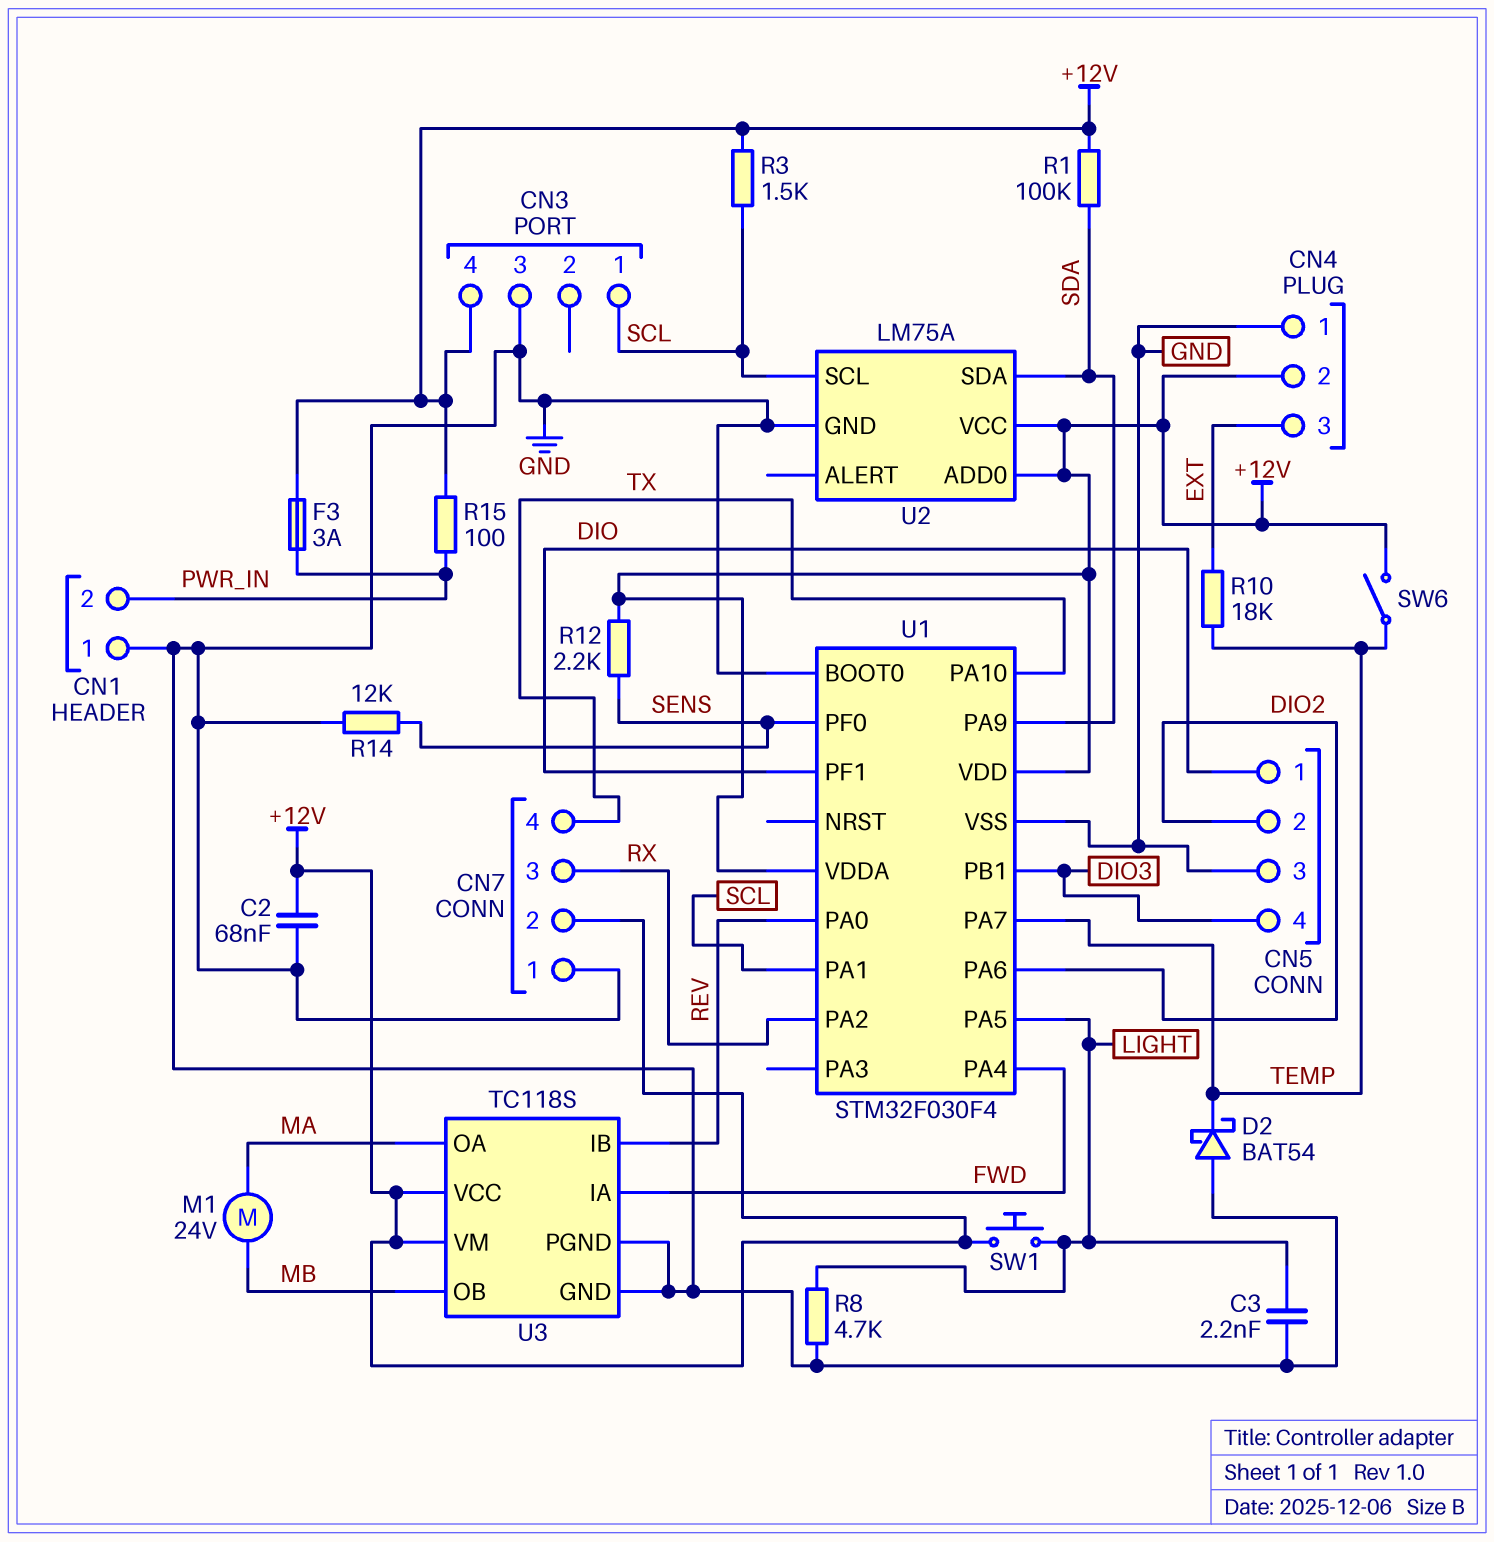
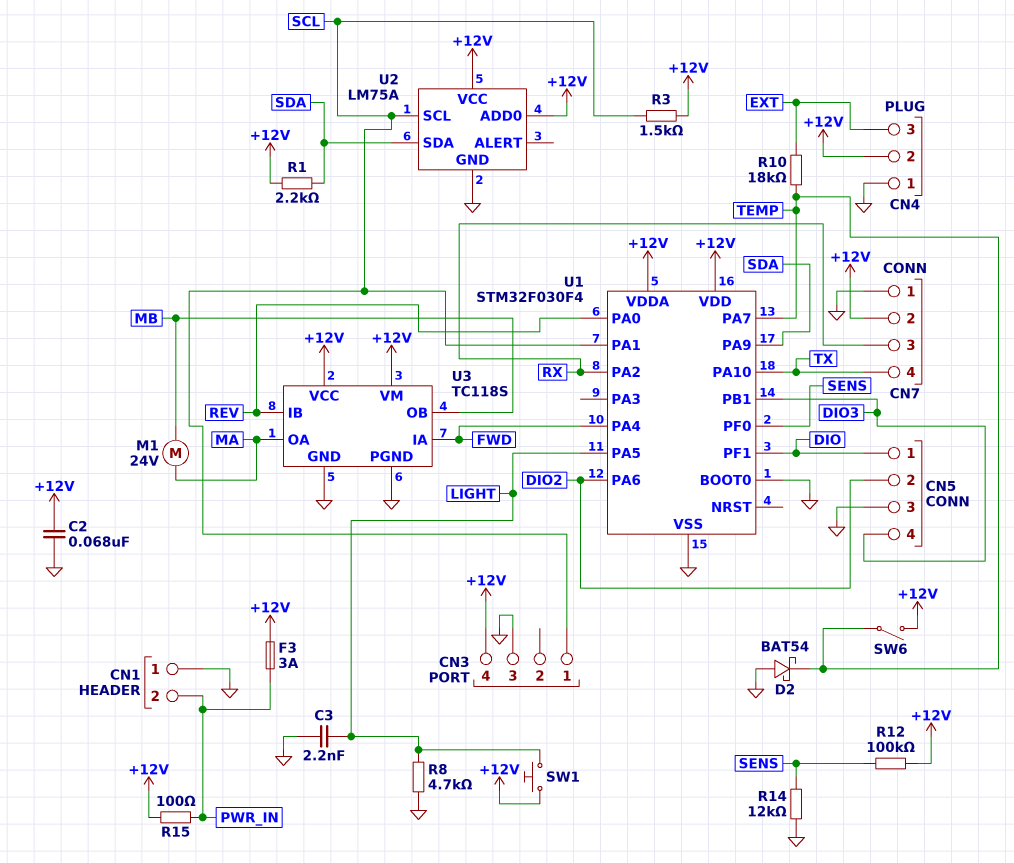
R1: 100k (+12V, SDA) -> 2.2k (+12V, SDA)
R12: 2.2k (+12V, SENS) -> 100k (+12V, SENS)

